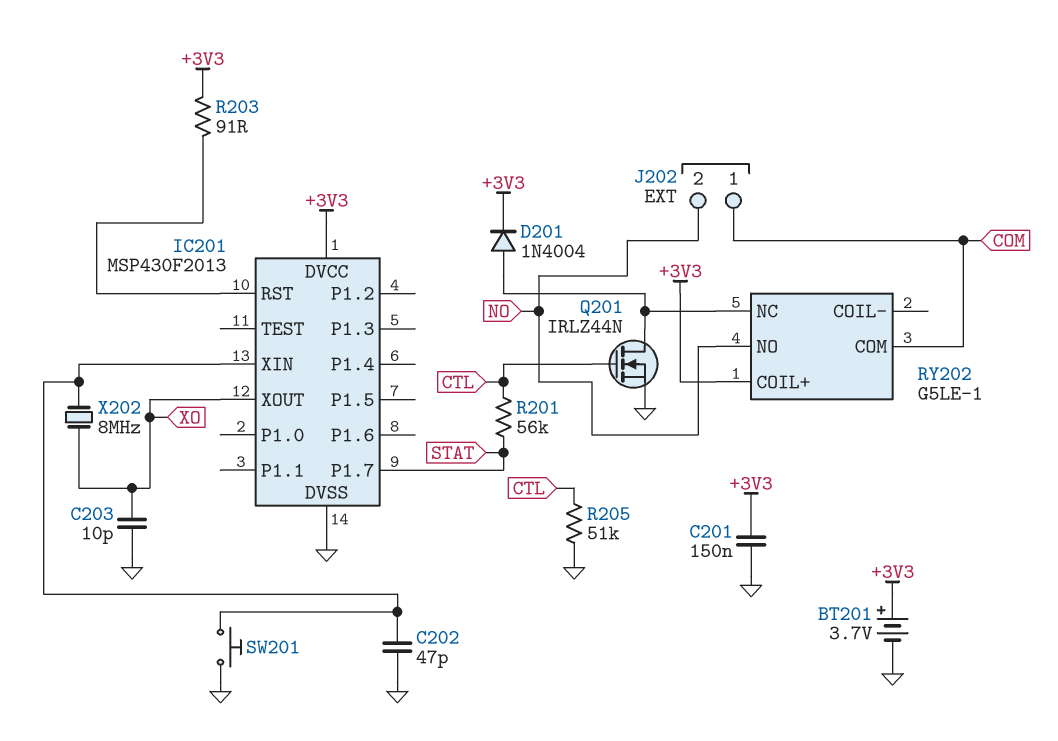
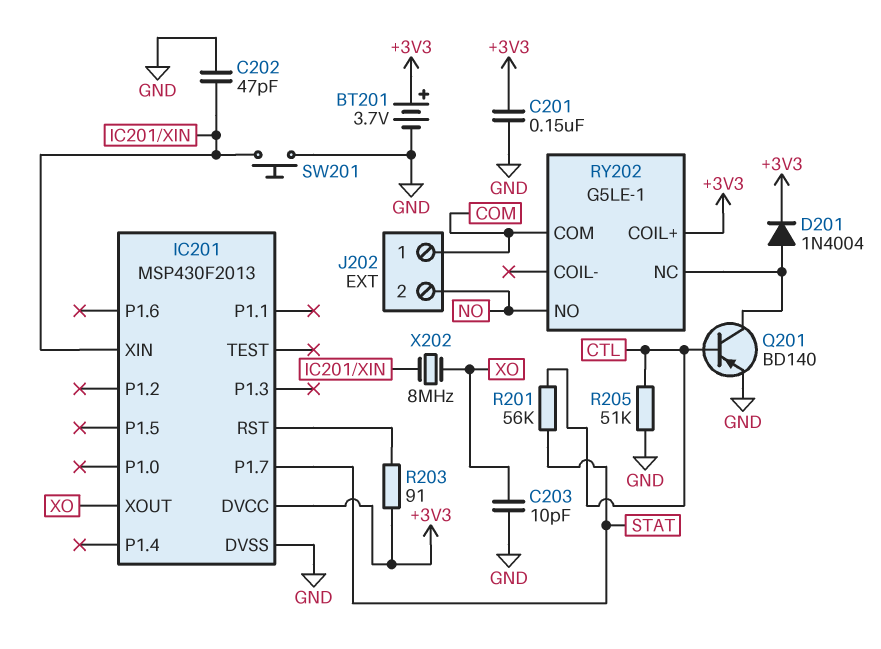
Q201: NMOS IRLZ44N (G CTL, D RY202/NC, S GND) -> PNP BD140 (B CTL, C RY202/NC, E GND)

